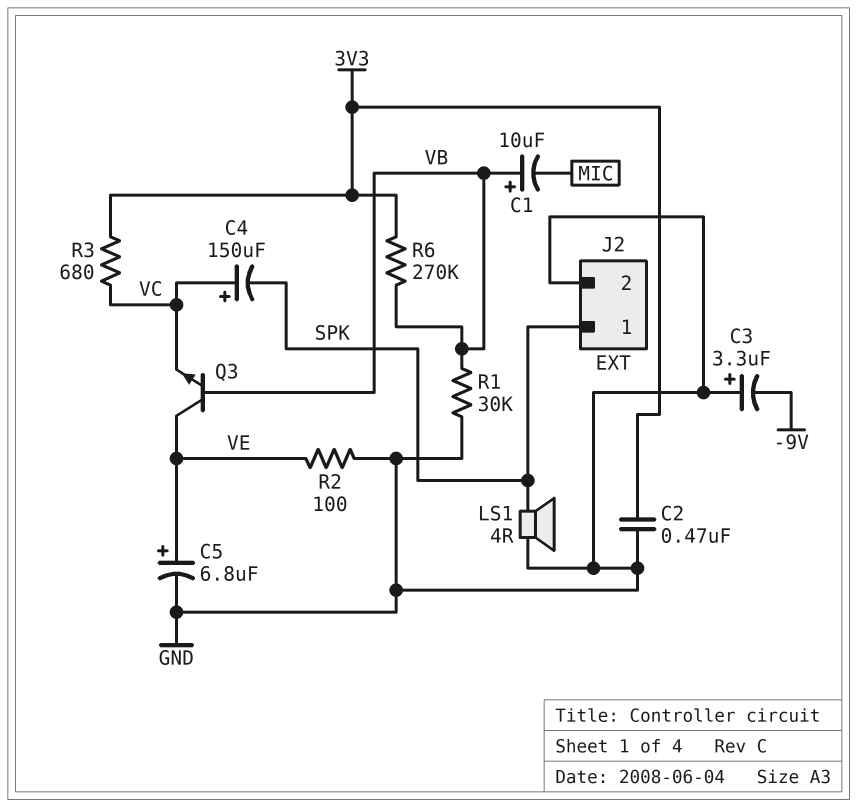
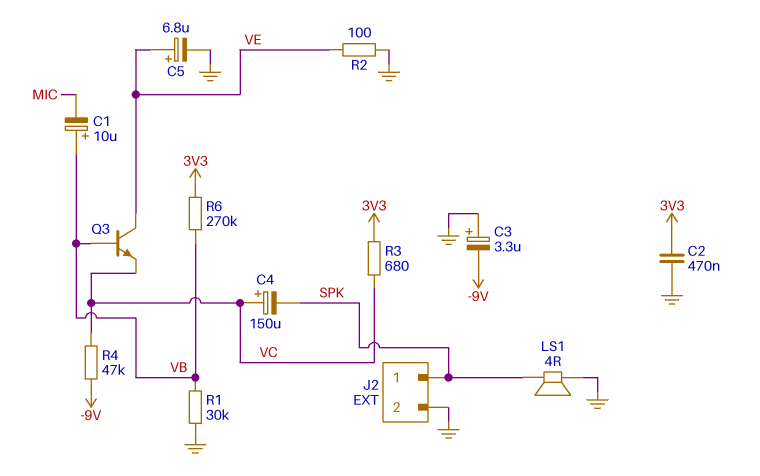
R4: none -> 47k (-9V, VC)

